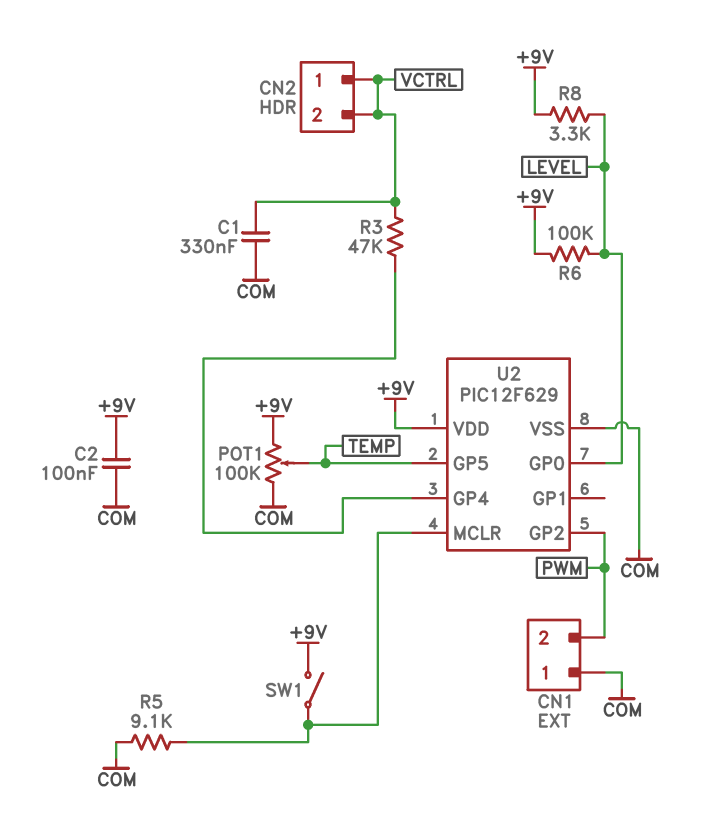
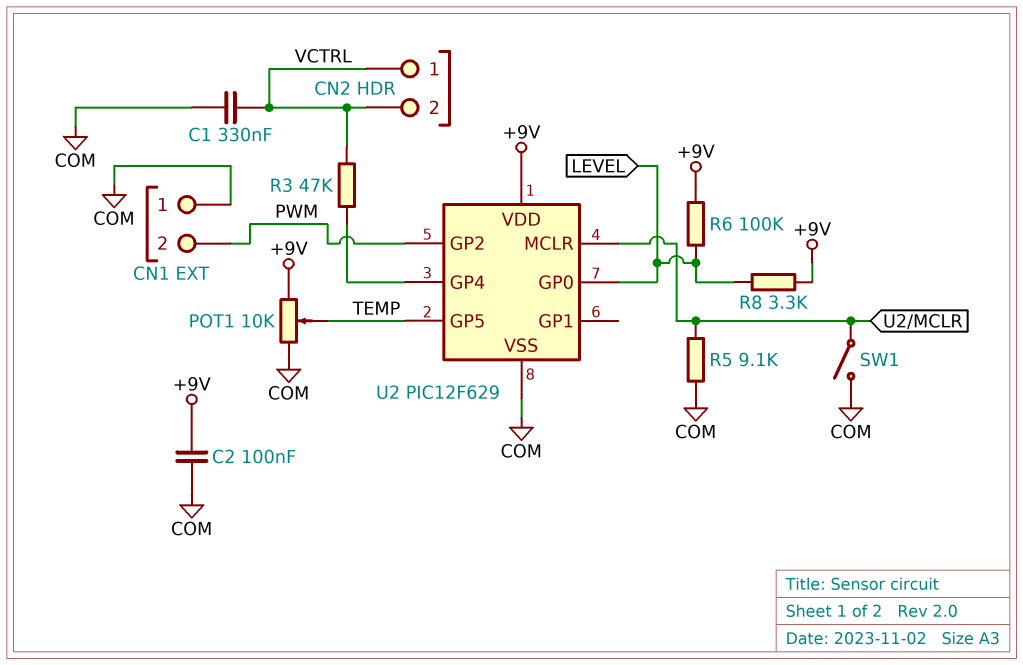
POT1: 100k (+9V, COM, wiper TEMP) -> 10k (+9V, COM, wiper TEMP)
SW1: switch (+9V, U2/MCLR) -> switch (COM, U2/MCLR)

